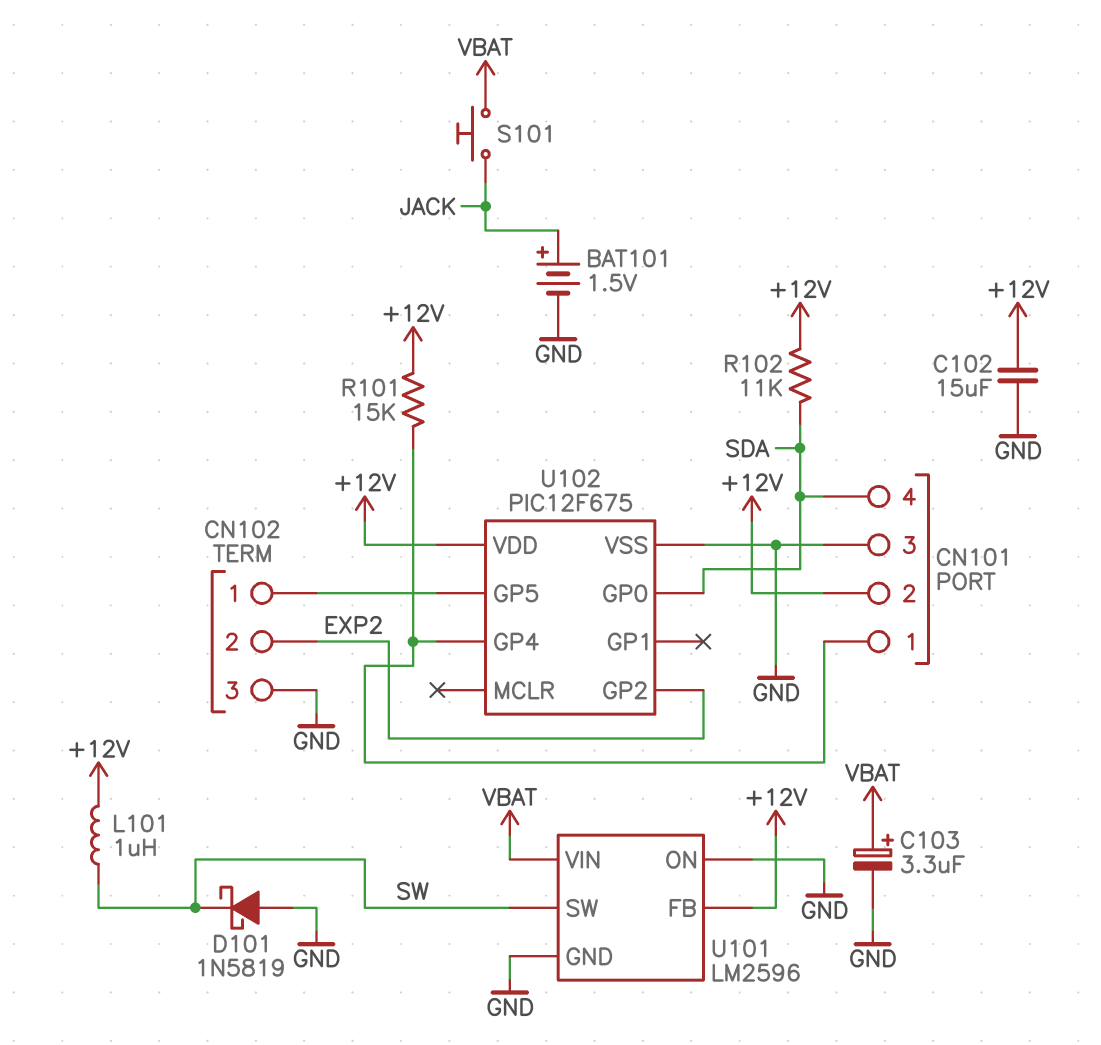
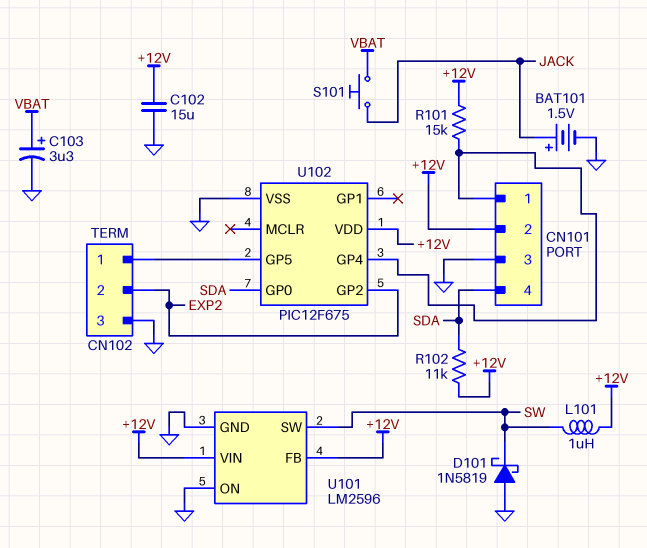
U101 pin VIN: VBAT -> +12V

